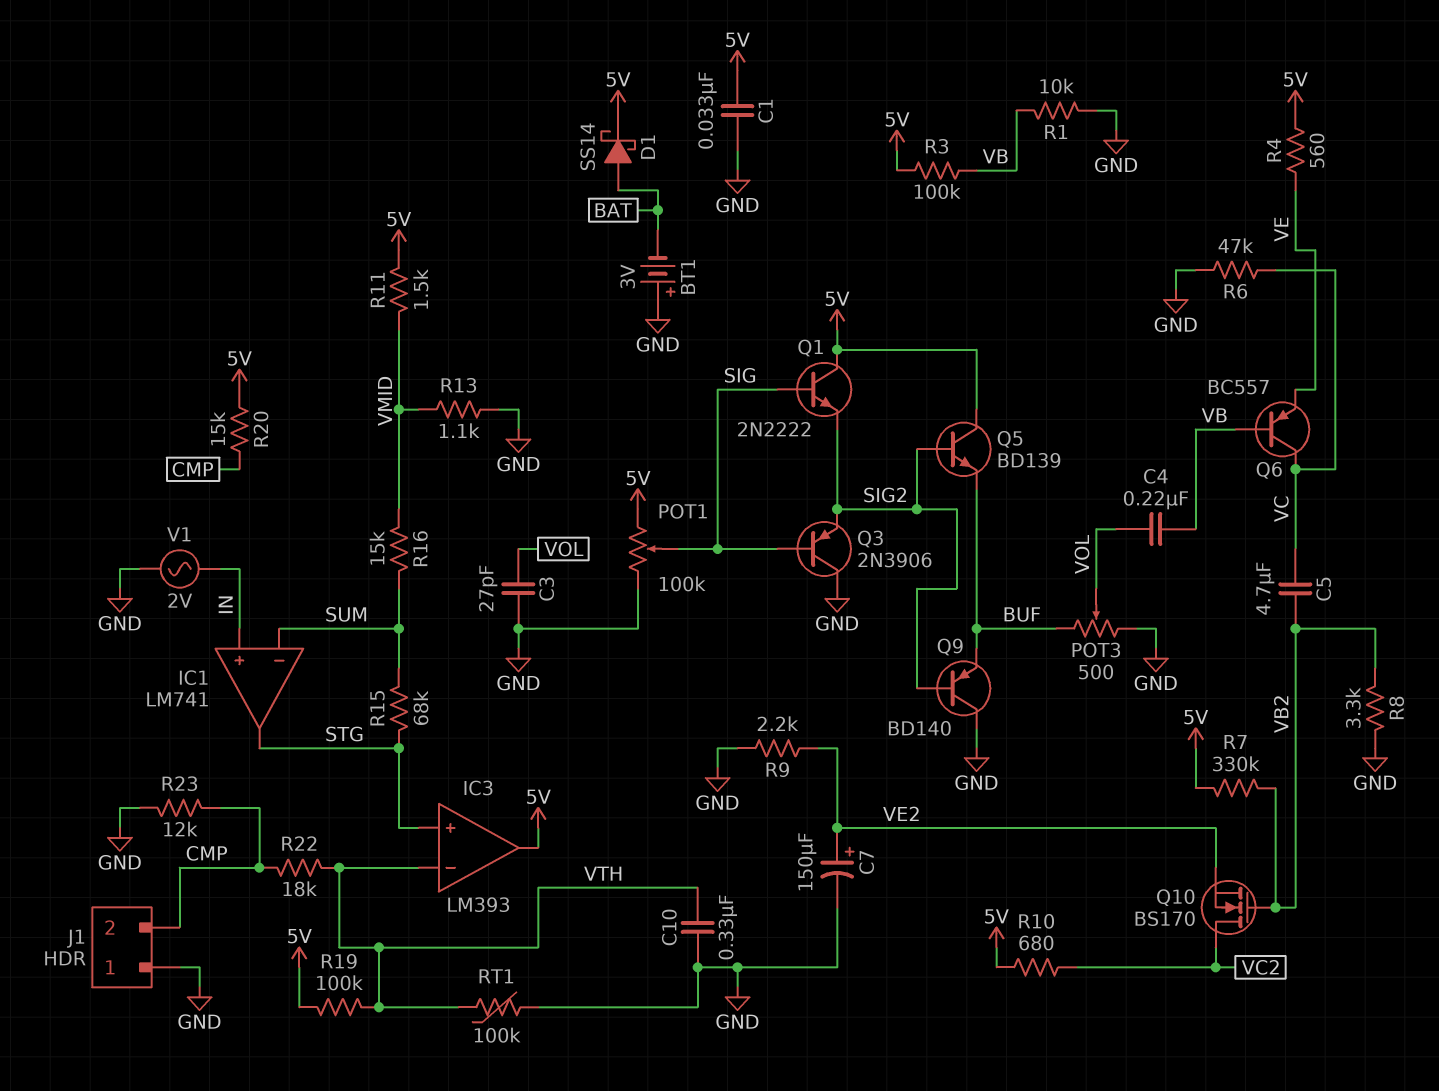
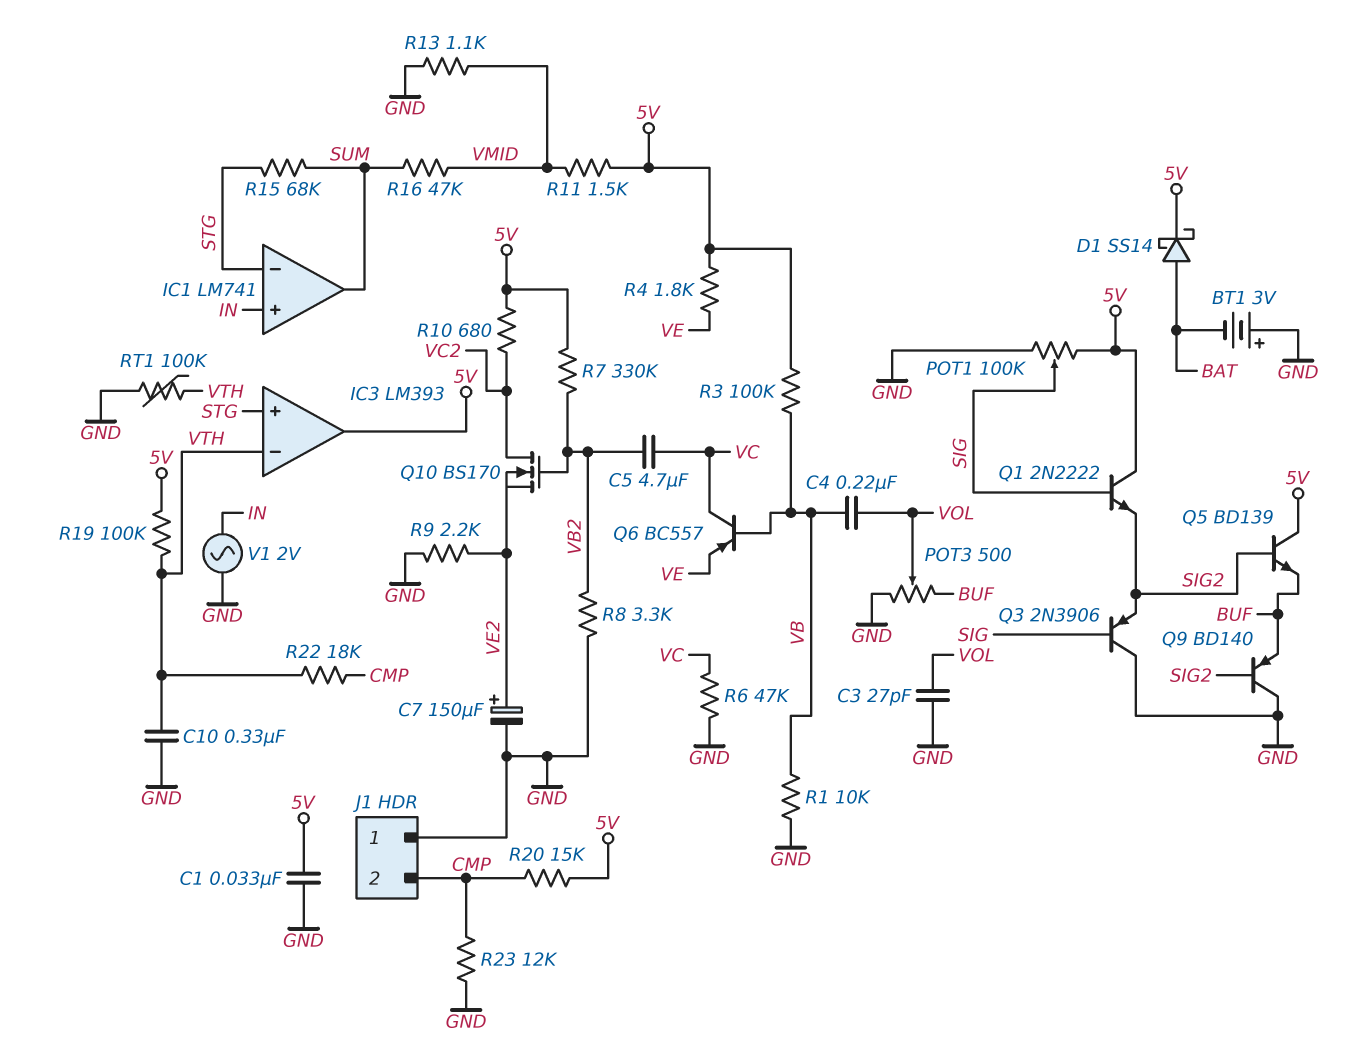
IC1 pin in-: SUM -> STG
IC1 pin out: STG -> SUM
R4: 560 (5V, VE) -> 1.8k (5V, VE)
R16: 15k (SUM, VMID) -> 47k (SUM, VMID)

